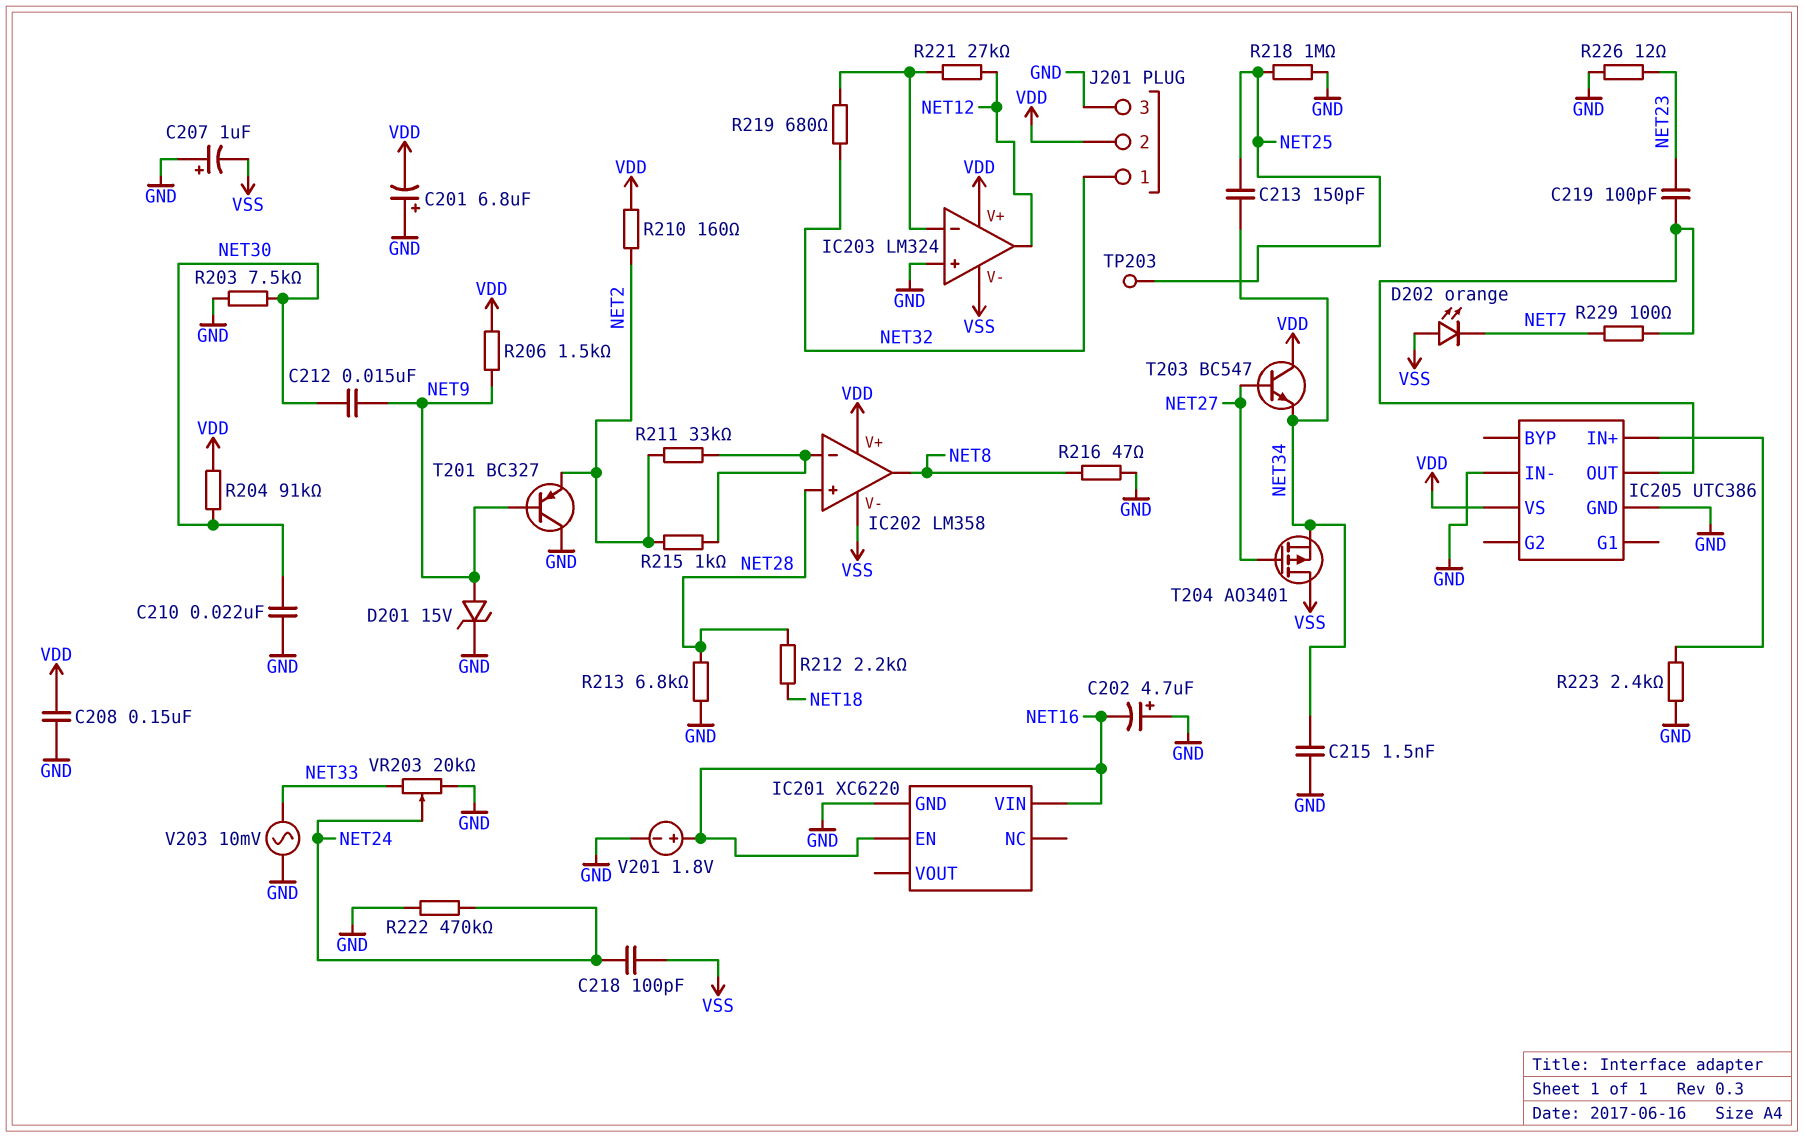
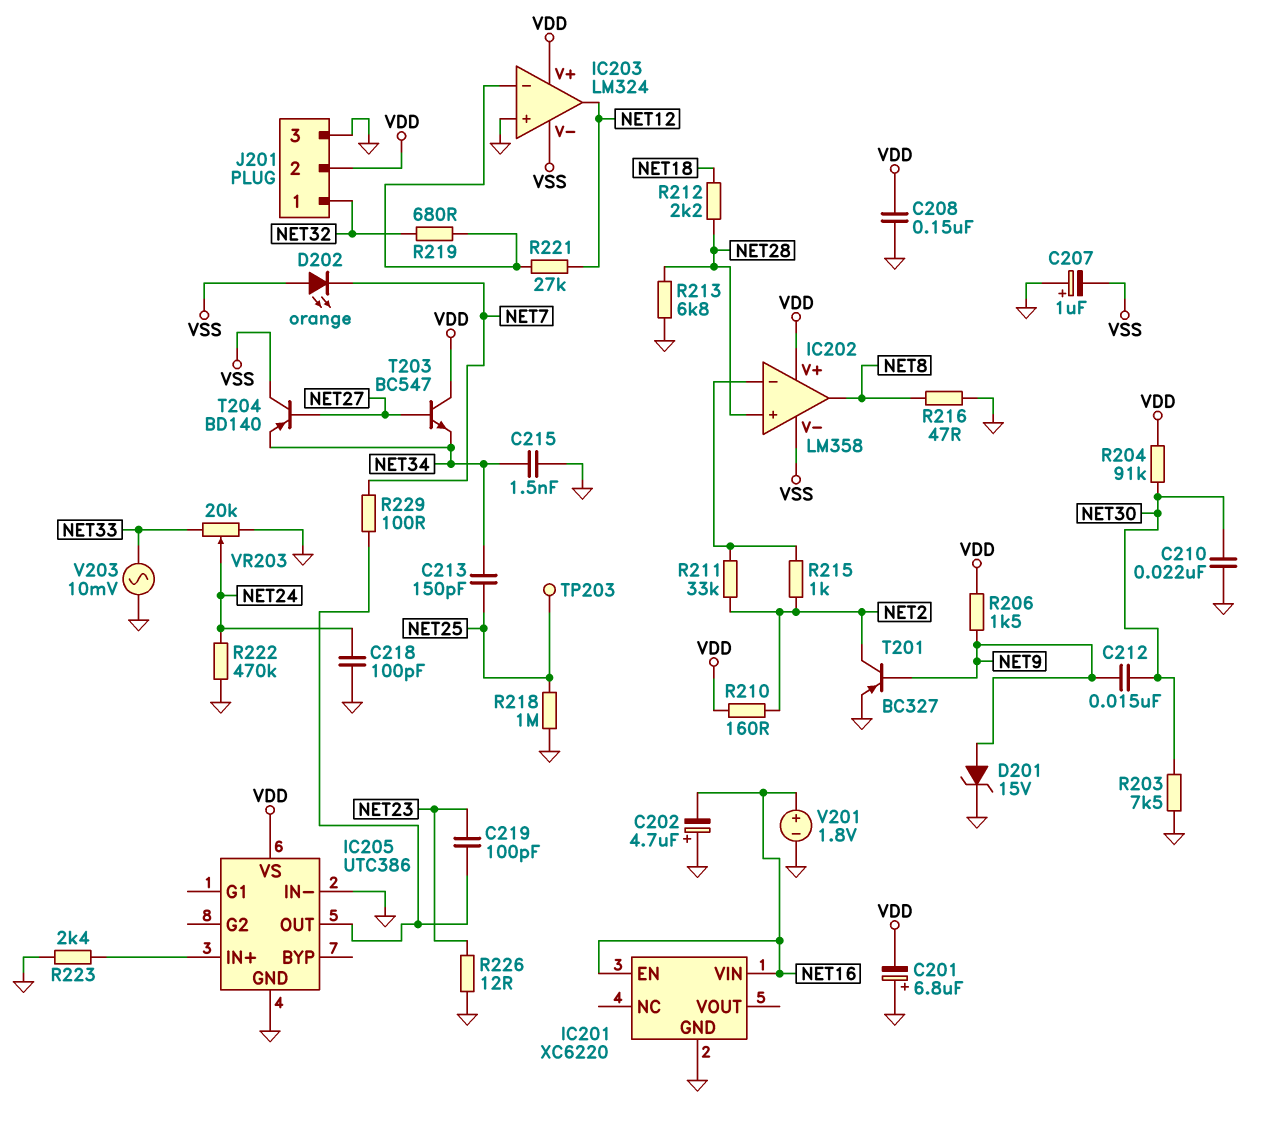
C218: 100pF (NET24, VSS) -> 100pF (GND, NET24)
T201: PNP BC327 (B NET9, C GND, E NET2) -> PNP BC327 (B NET9, C NET2, E GND)
T204: PMOS AO3401 (G NET27, D VSS, S NET34) -> PNP BD140 (B NET27, C VSS, E NET34)

